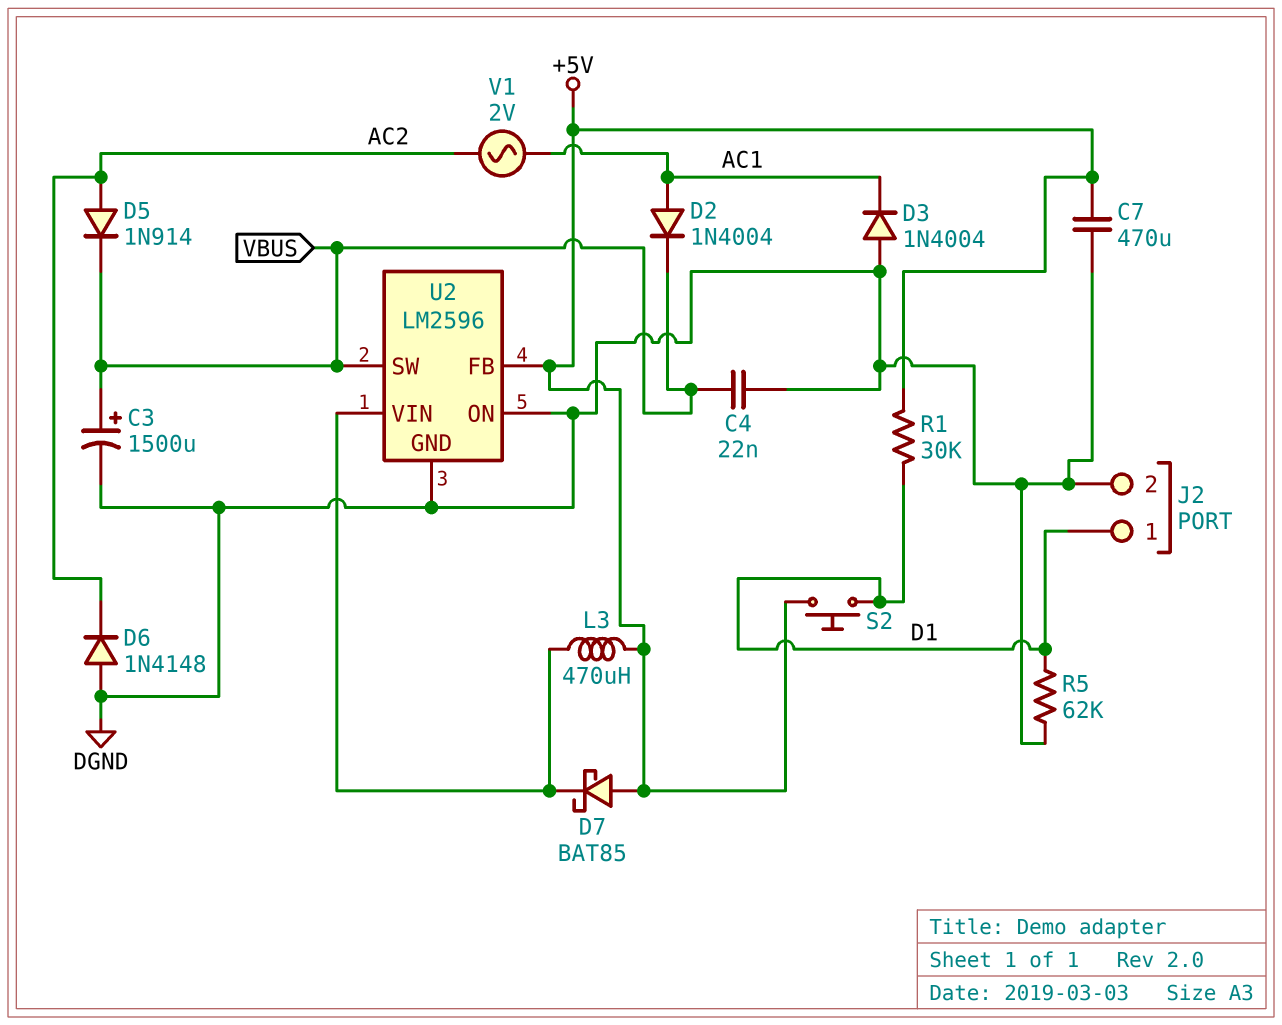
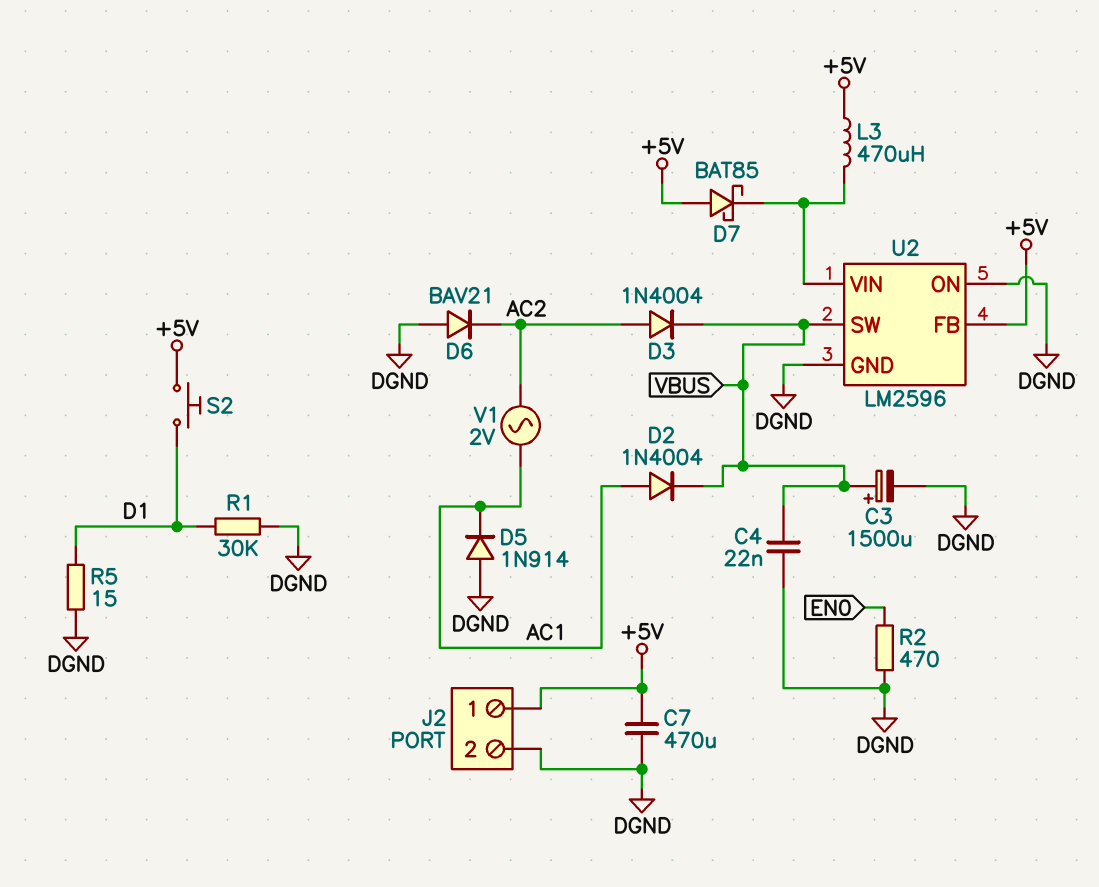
D3: diode 1N4004 (A DGND, K AC1) -> diode 1N4004 (A AC2, K VBUS)
D5: diode 1N914 (A AC2, K VBUS) -> diode 1N914 (A DGND, K AC1)
D6: diode 1N4148 (A DGND, K AC2) -> diode BAV21 (A DGND, K AC2)
J2 pin 1: D1 -> +5V
R1: 30k (+5V, D1) -> 30k (D1, DGND)
R2: none -> 470 (DGND, EN0)
R5: 62k (D1, DGND) -> 15 (D1, DGND)

